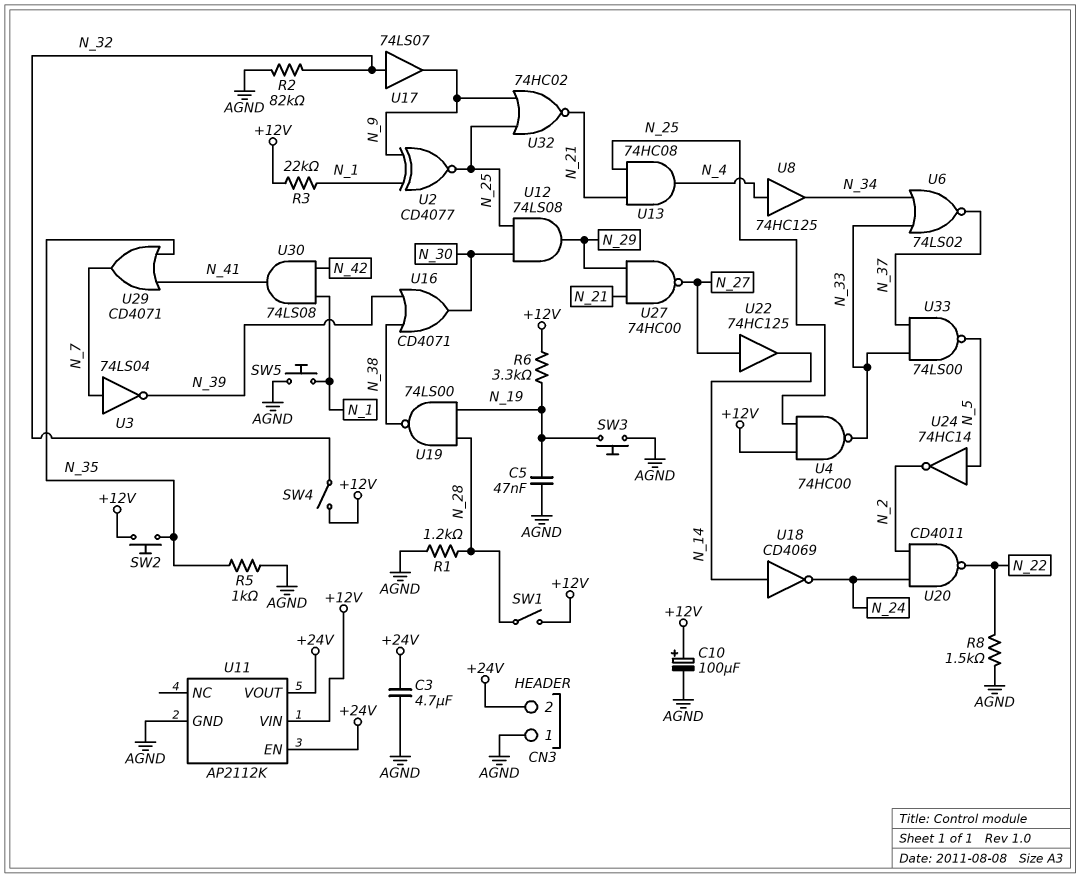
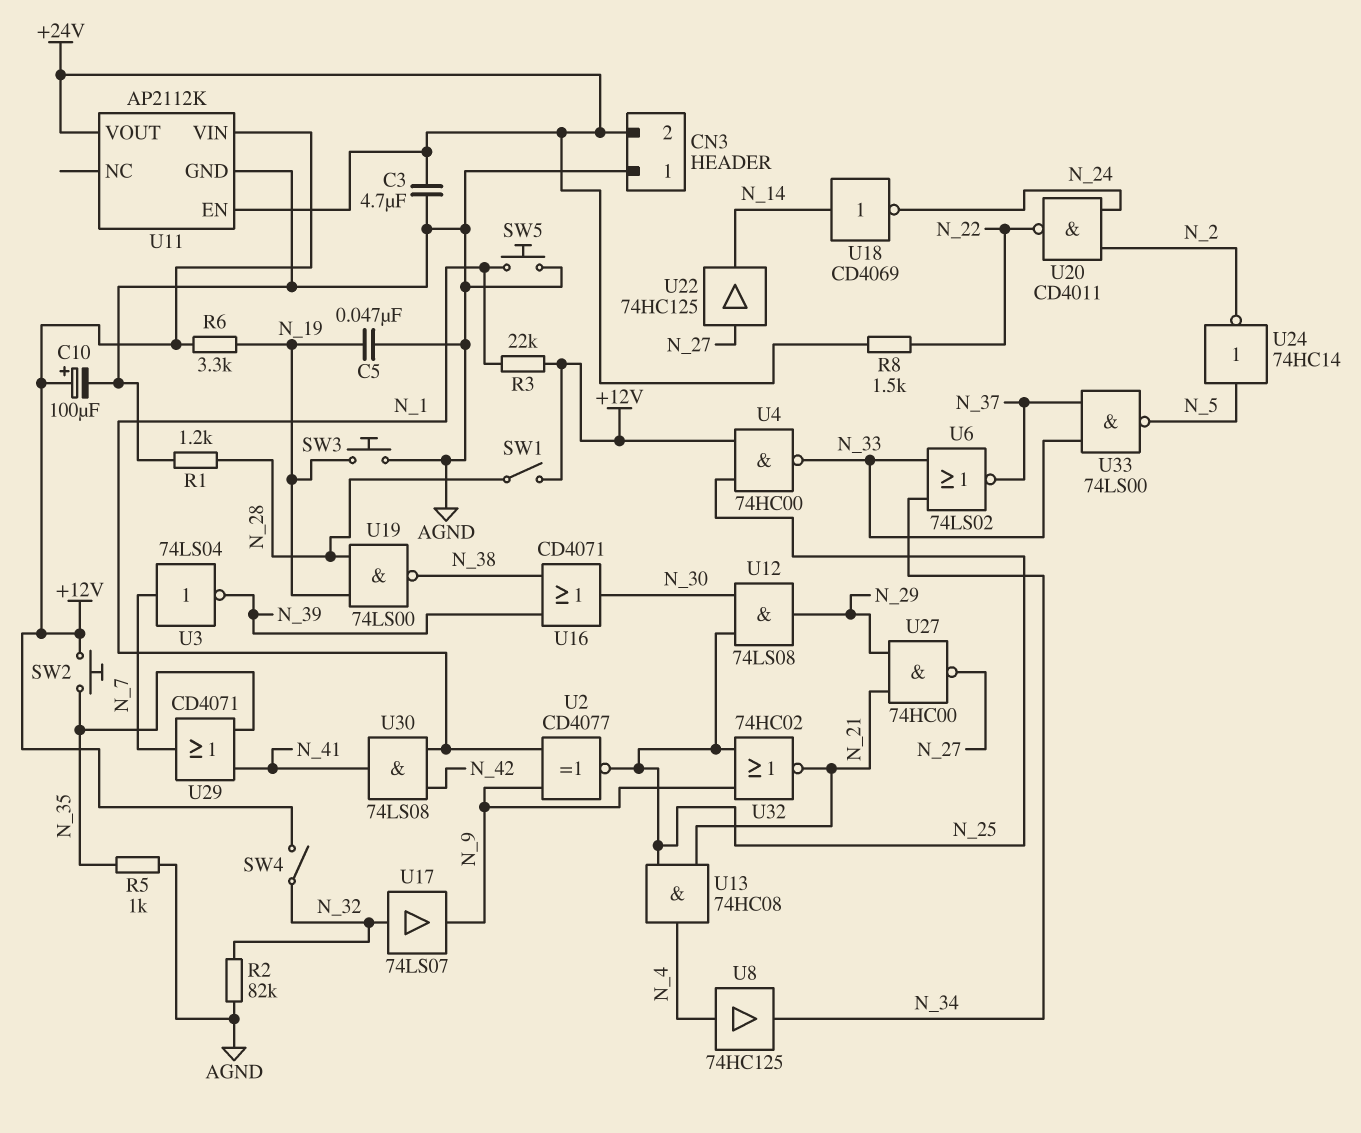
R8: 1.5k (AGND, N_22) -> 1.5k (+24V, N_22)

